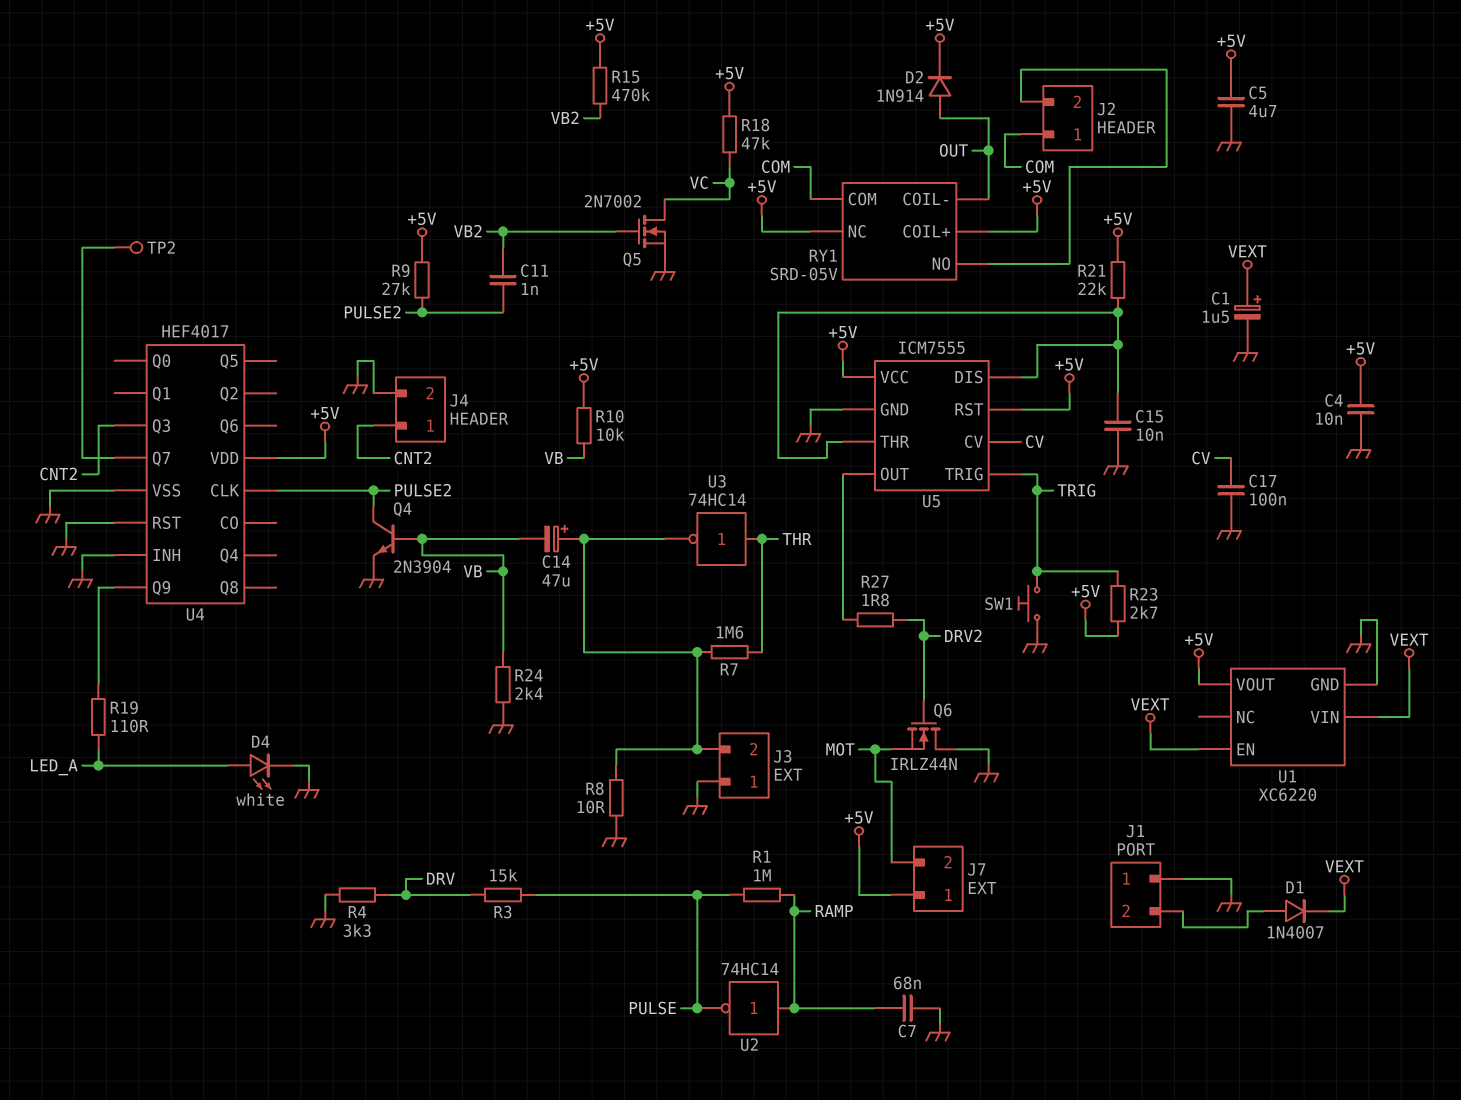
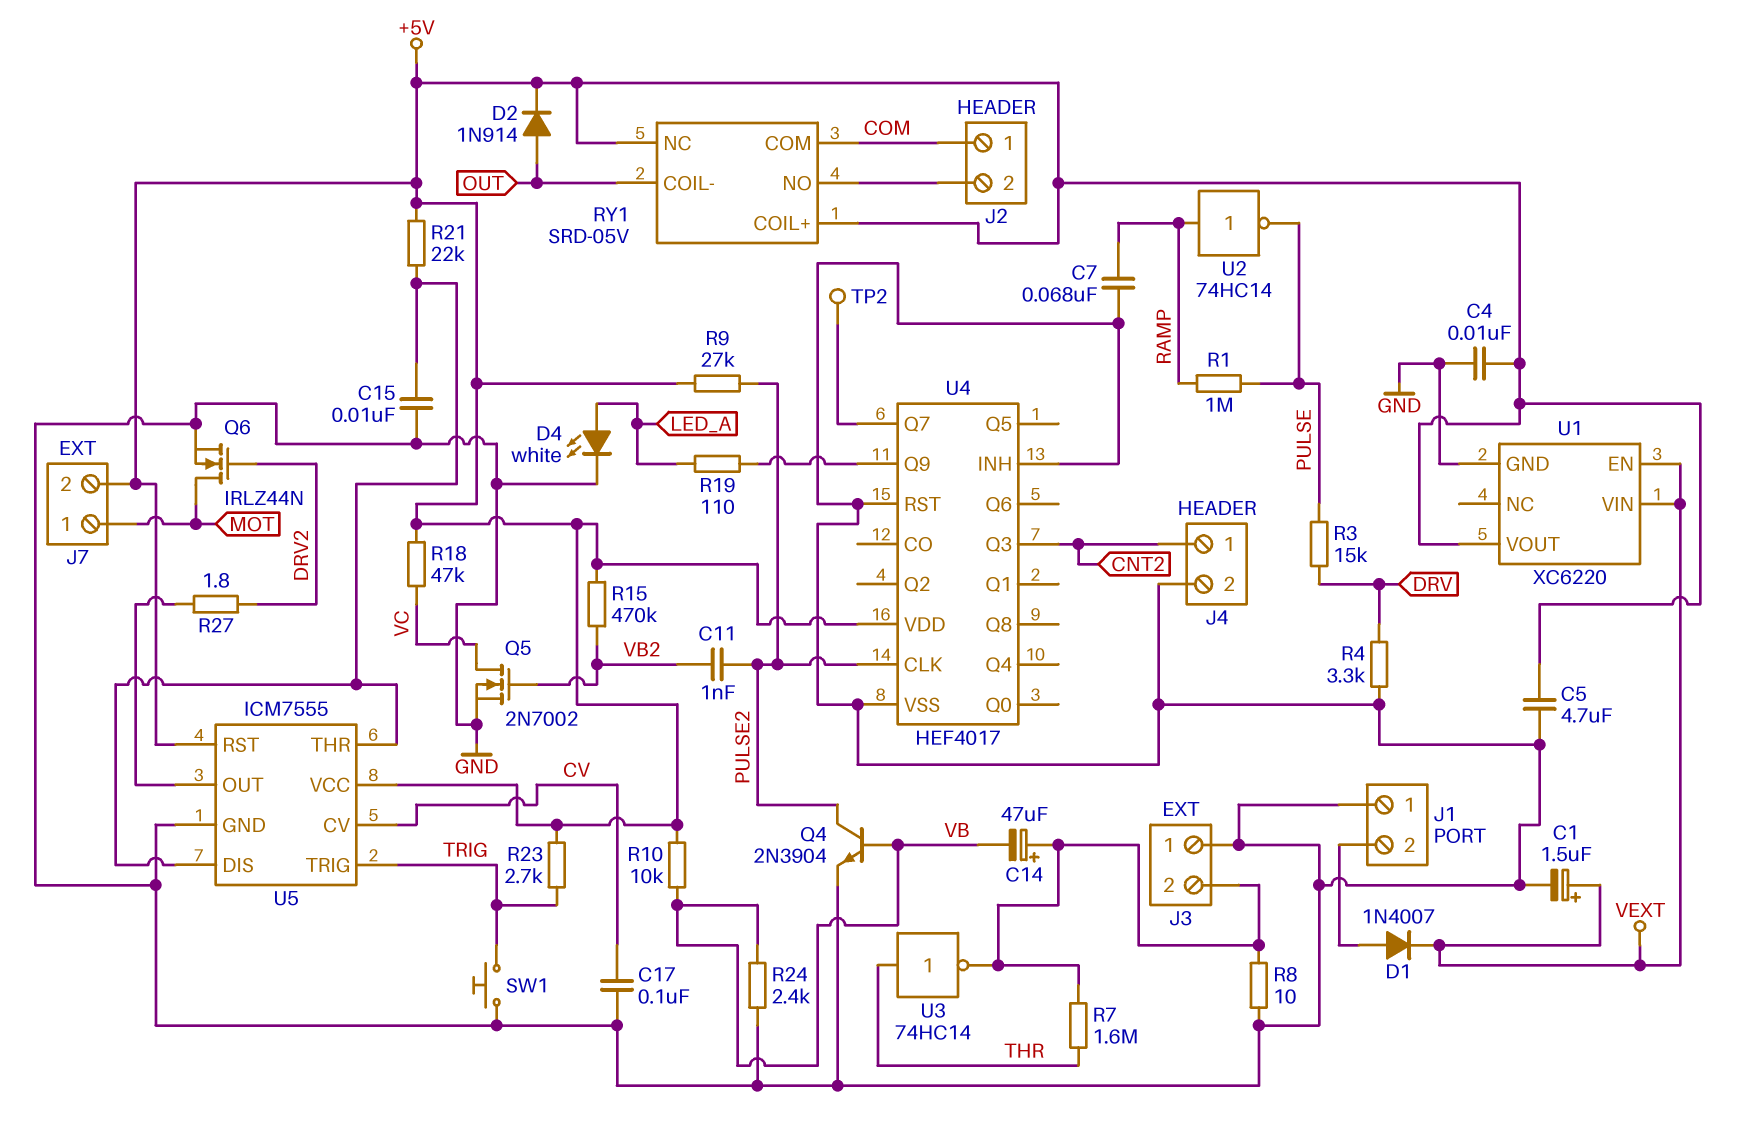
J7 pin 1: +5V -> MOT
J7 pin 2: MOT -> +5V
Q6: NMOS IRLZ44N (G DRV2, D GND, S MOT) -> NMOS IRLZ44N (G DRV2, D MOT, S GND)

